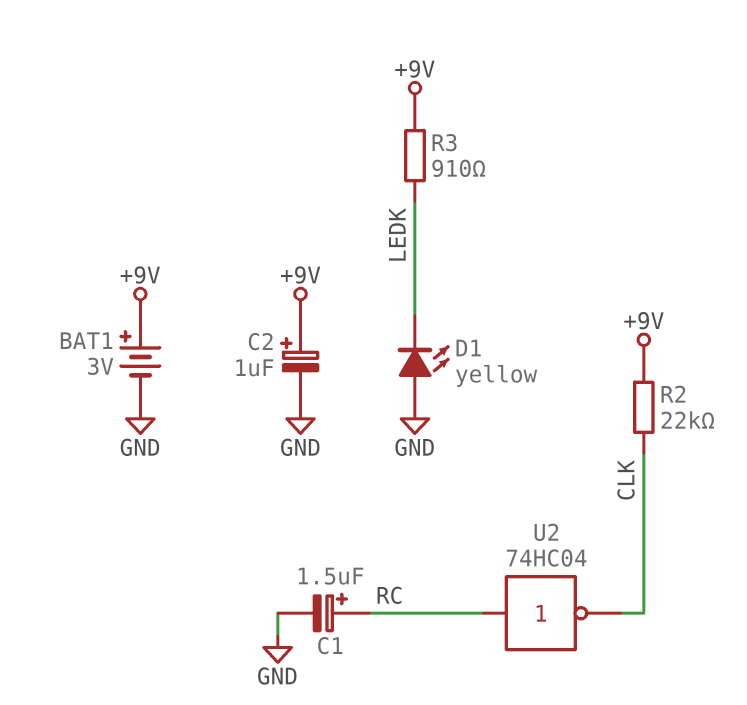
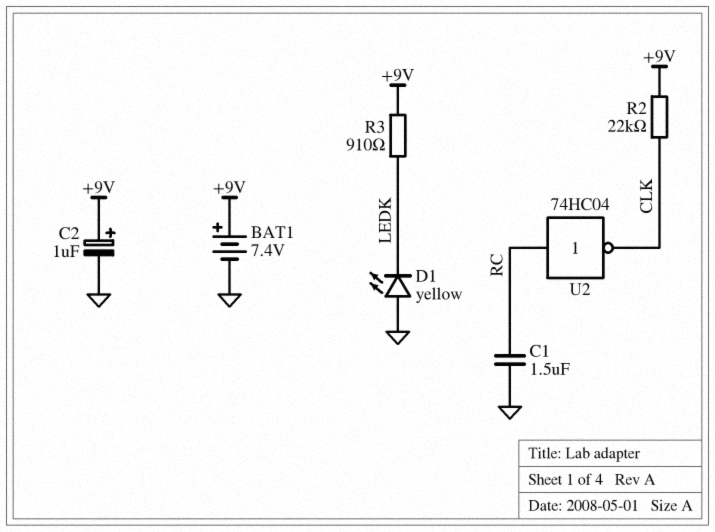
BAT1: 3V (plus +9V, minus GND) -> 7.4V (plus +9V, minus GND)
C1: 1.5uF (plus RC, minus GND) -> 1.5uF (GND, RC)

